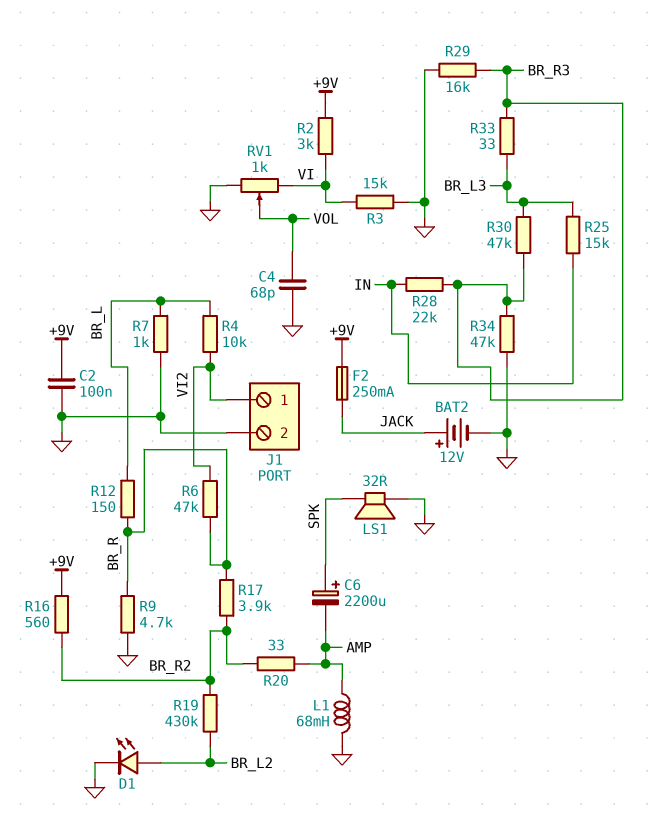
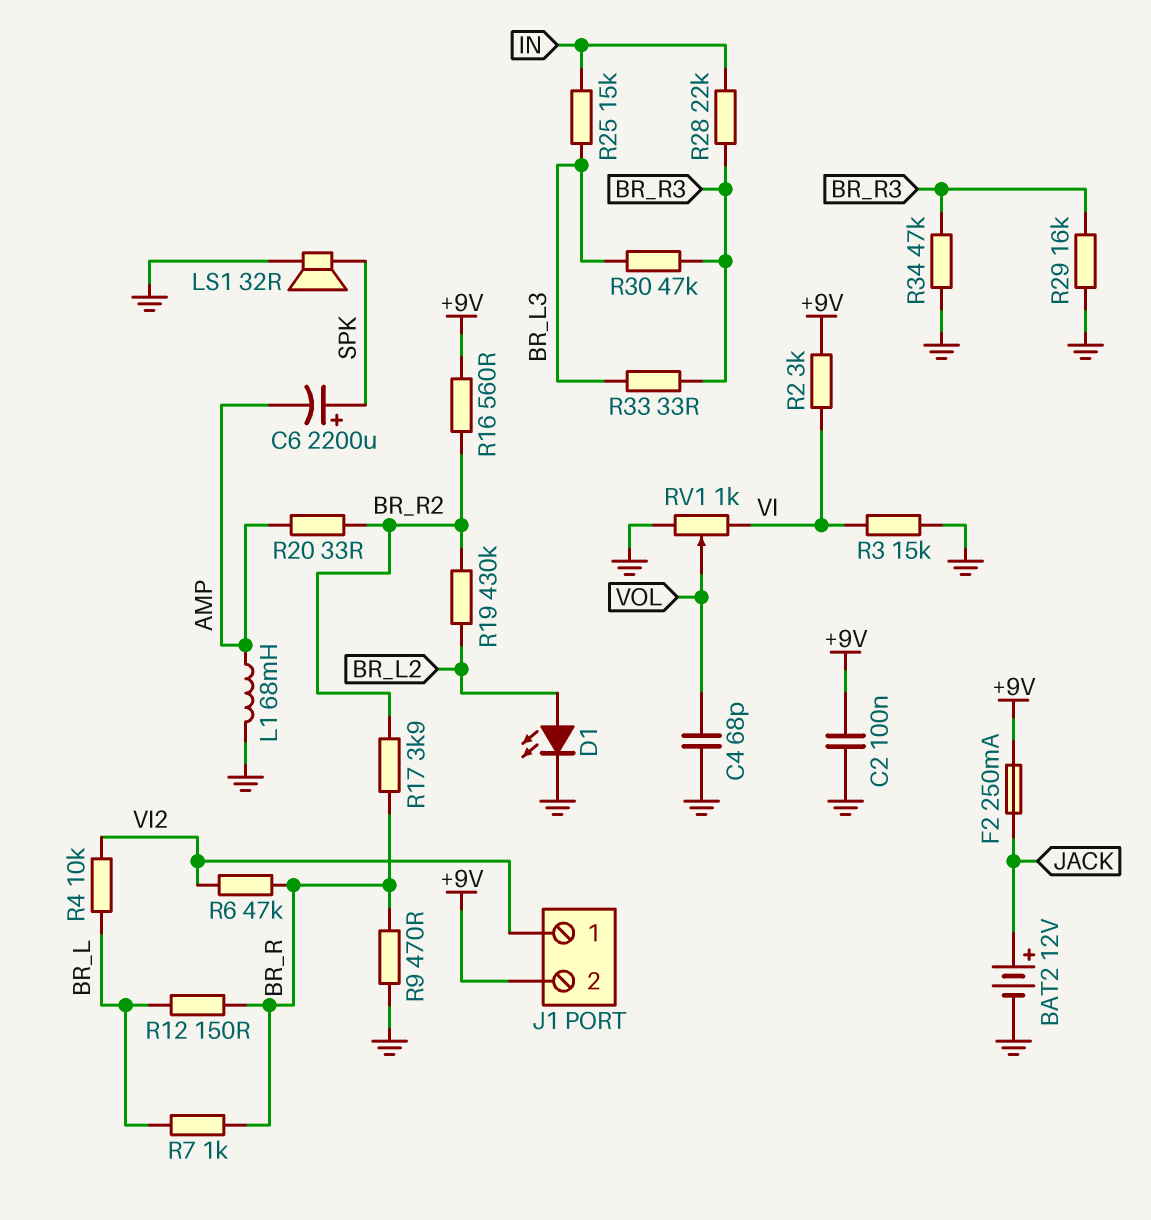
J1 pin 2: GND -> +9V
R7: 1k (BR_L, GND) -> 1k (BR_L, BR_R)
R9: 4.7k (BR_R, GND) -> 470 (BR_R, GND)

